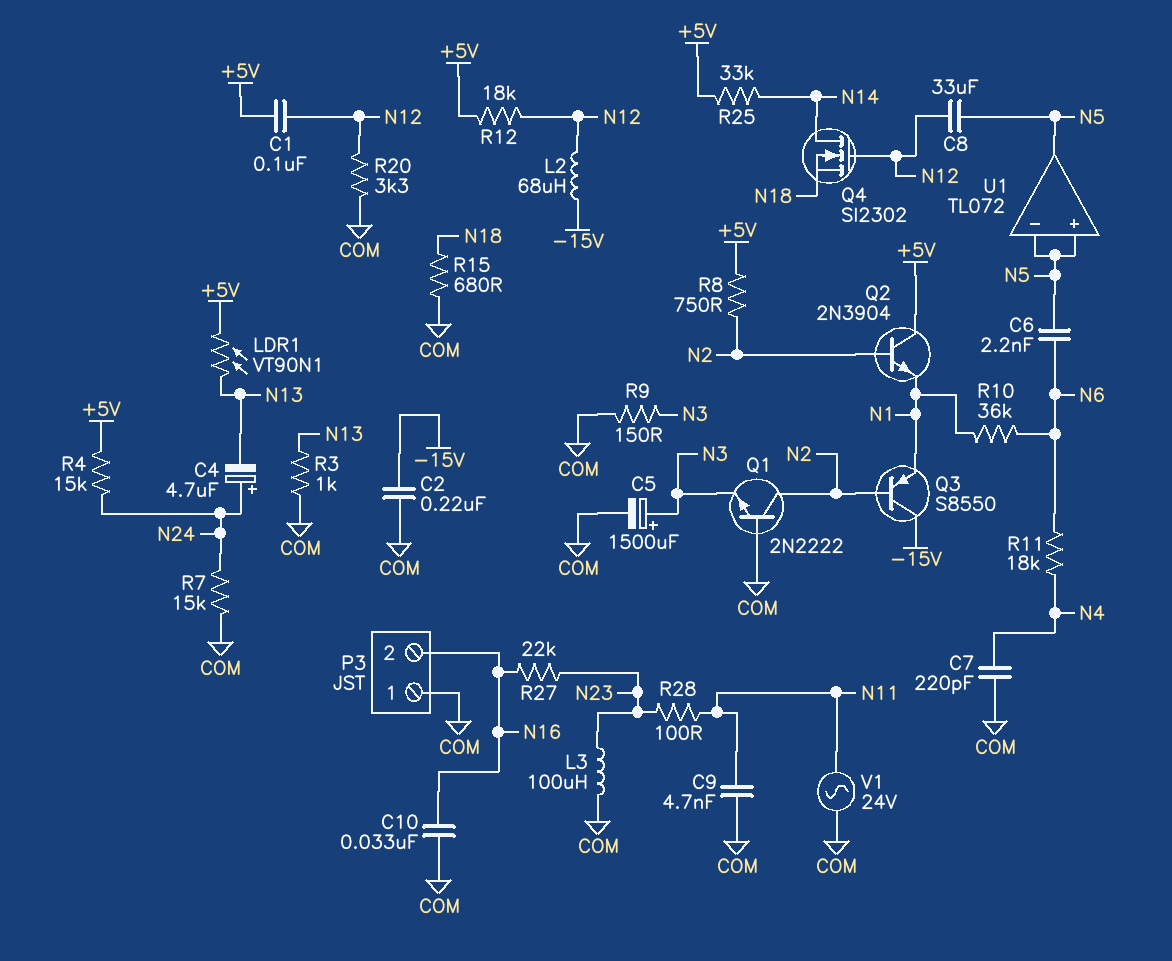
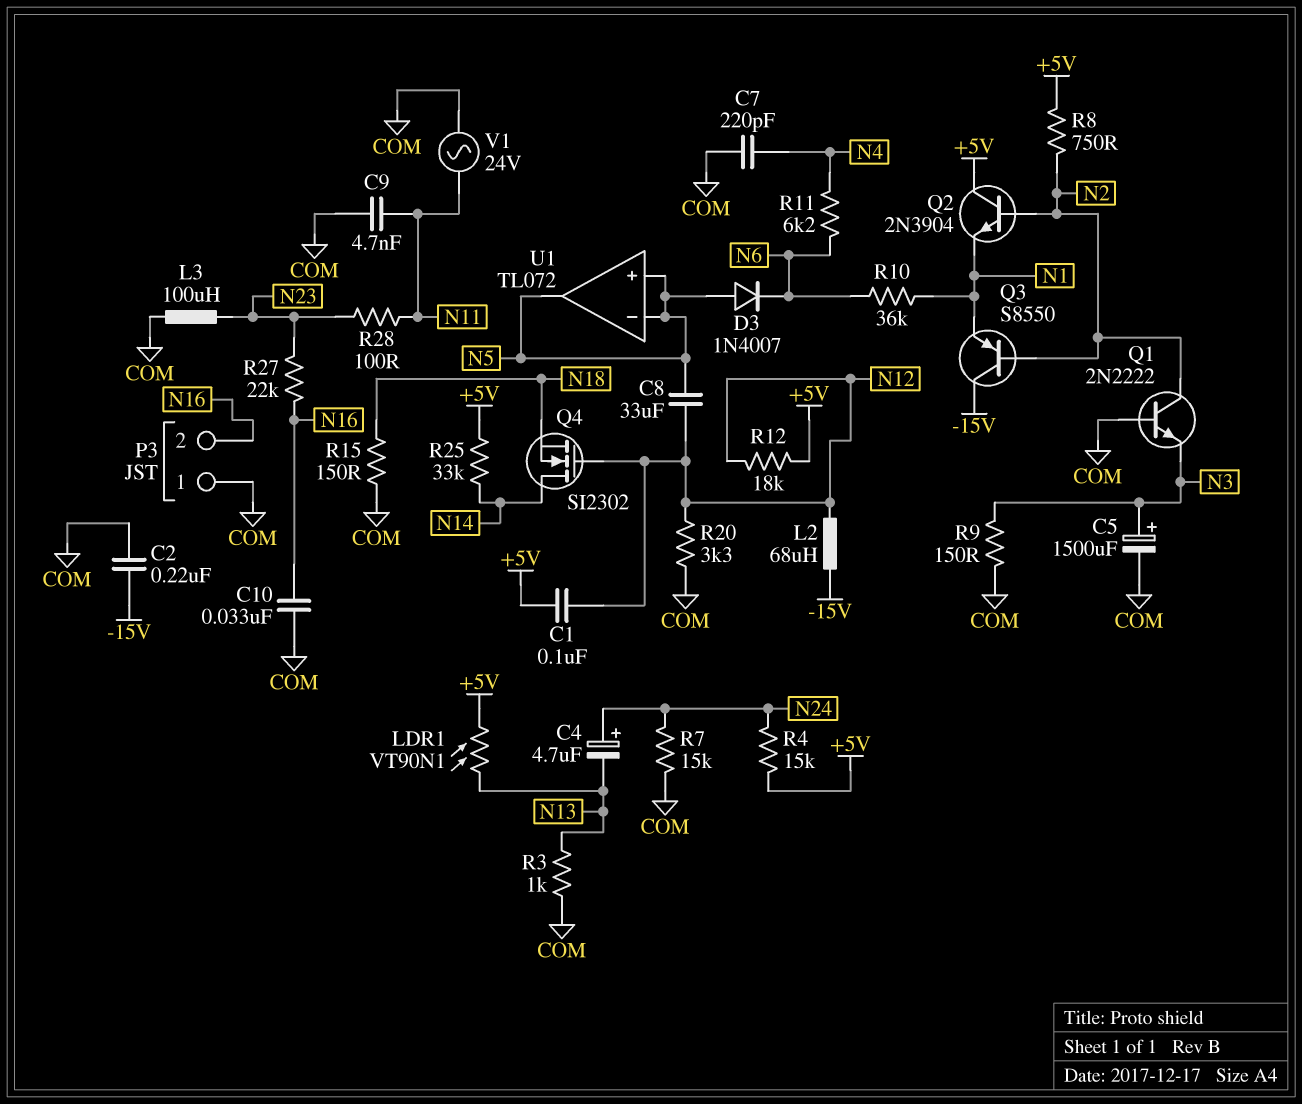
C6: 2.2nF (N5, N6) -> none
D3: none -> diode 1N4007 (A N5, K N6)
R11: 18k (N4, N6) -> 6.2k (N4, N6)
R15: 680 (COM, N18) -> 150 (COM, N18)

